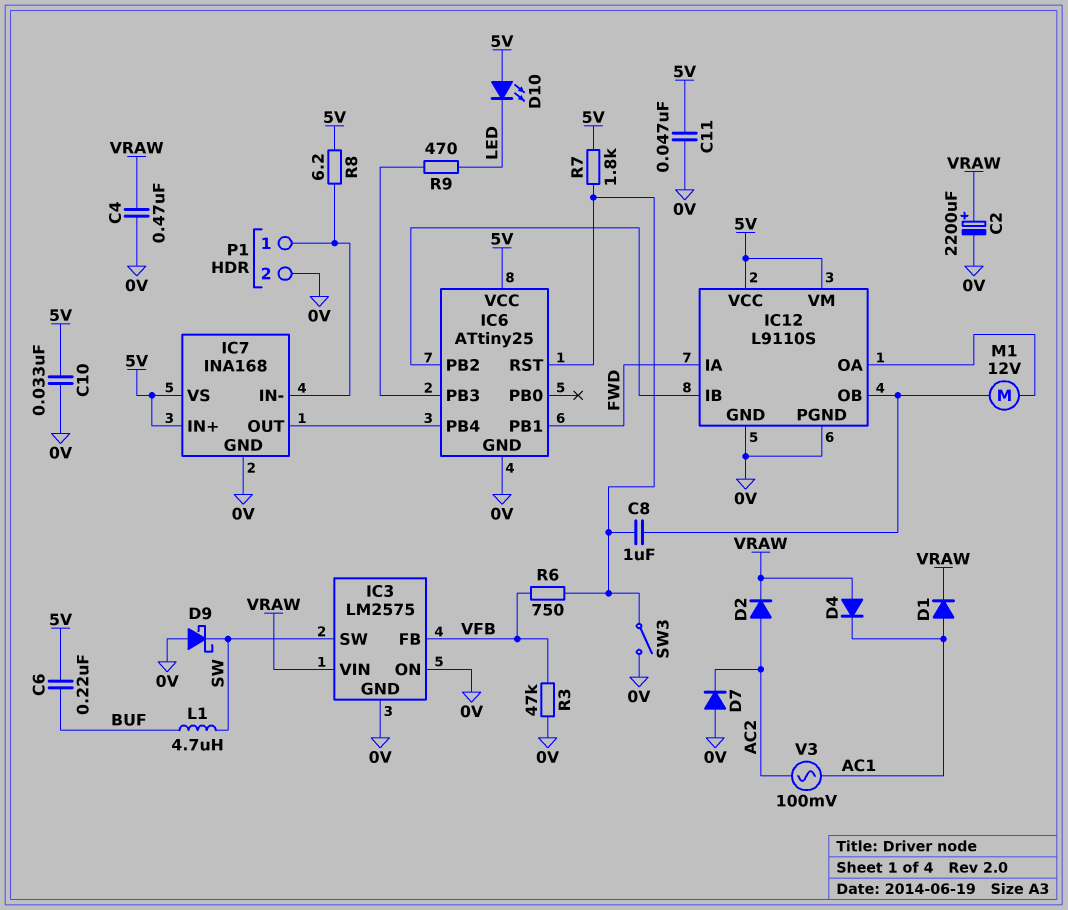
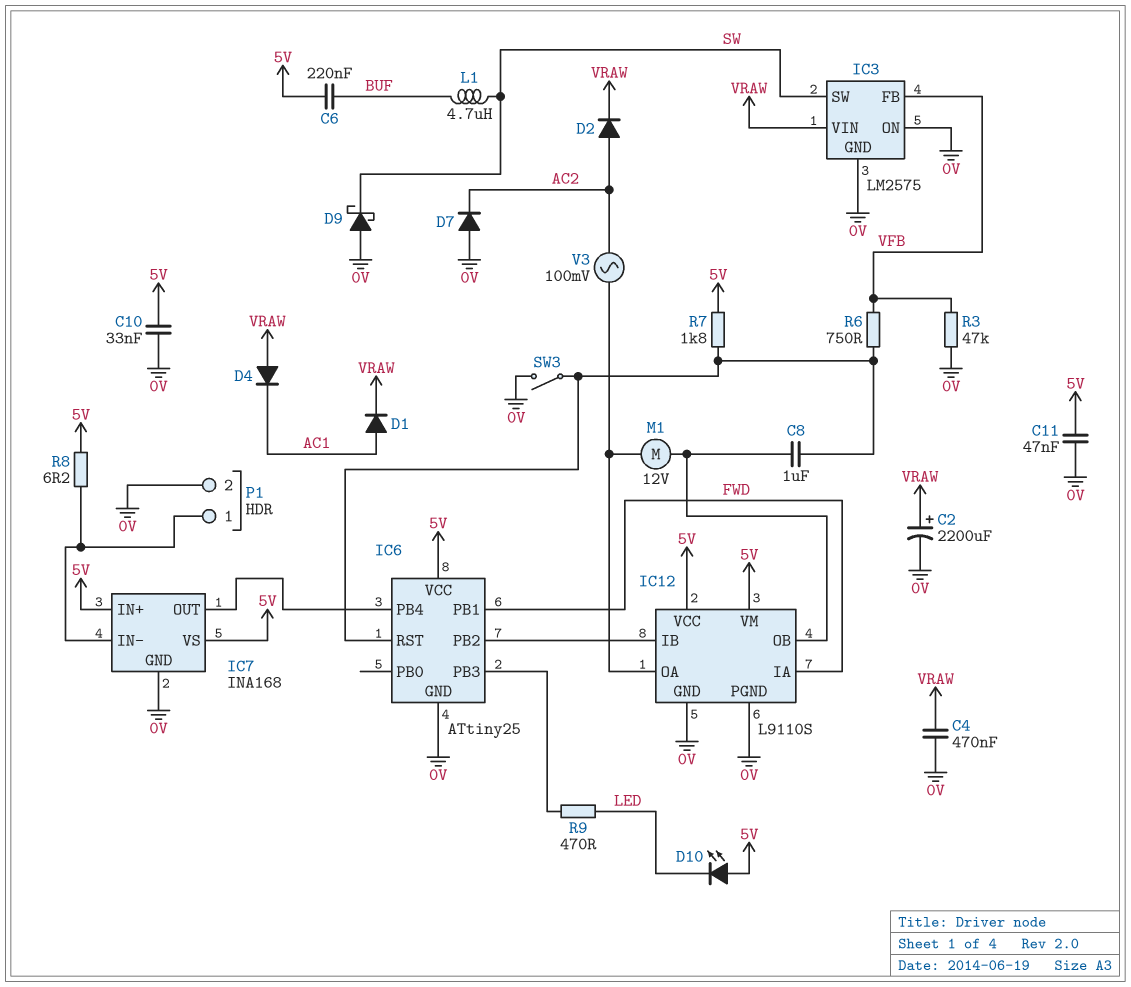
V3: AC 100mV (AC1, AC2) -> AC 100mV (AC2, IC12/OA)

